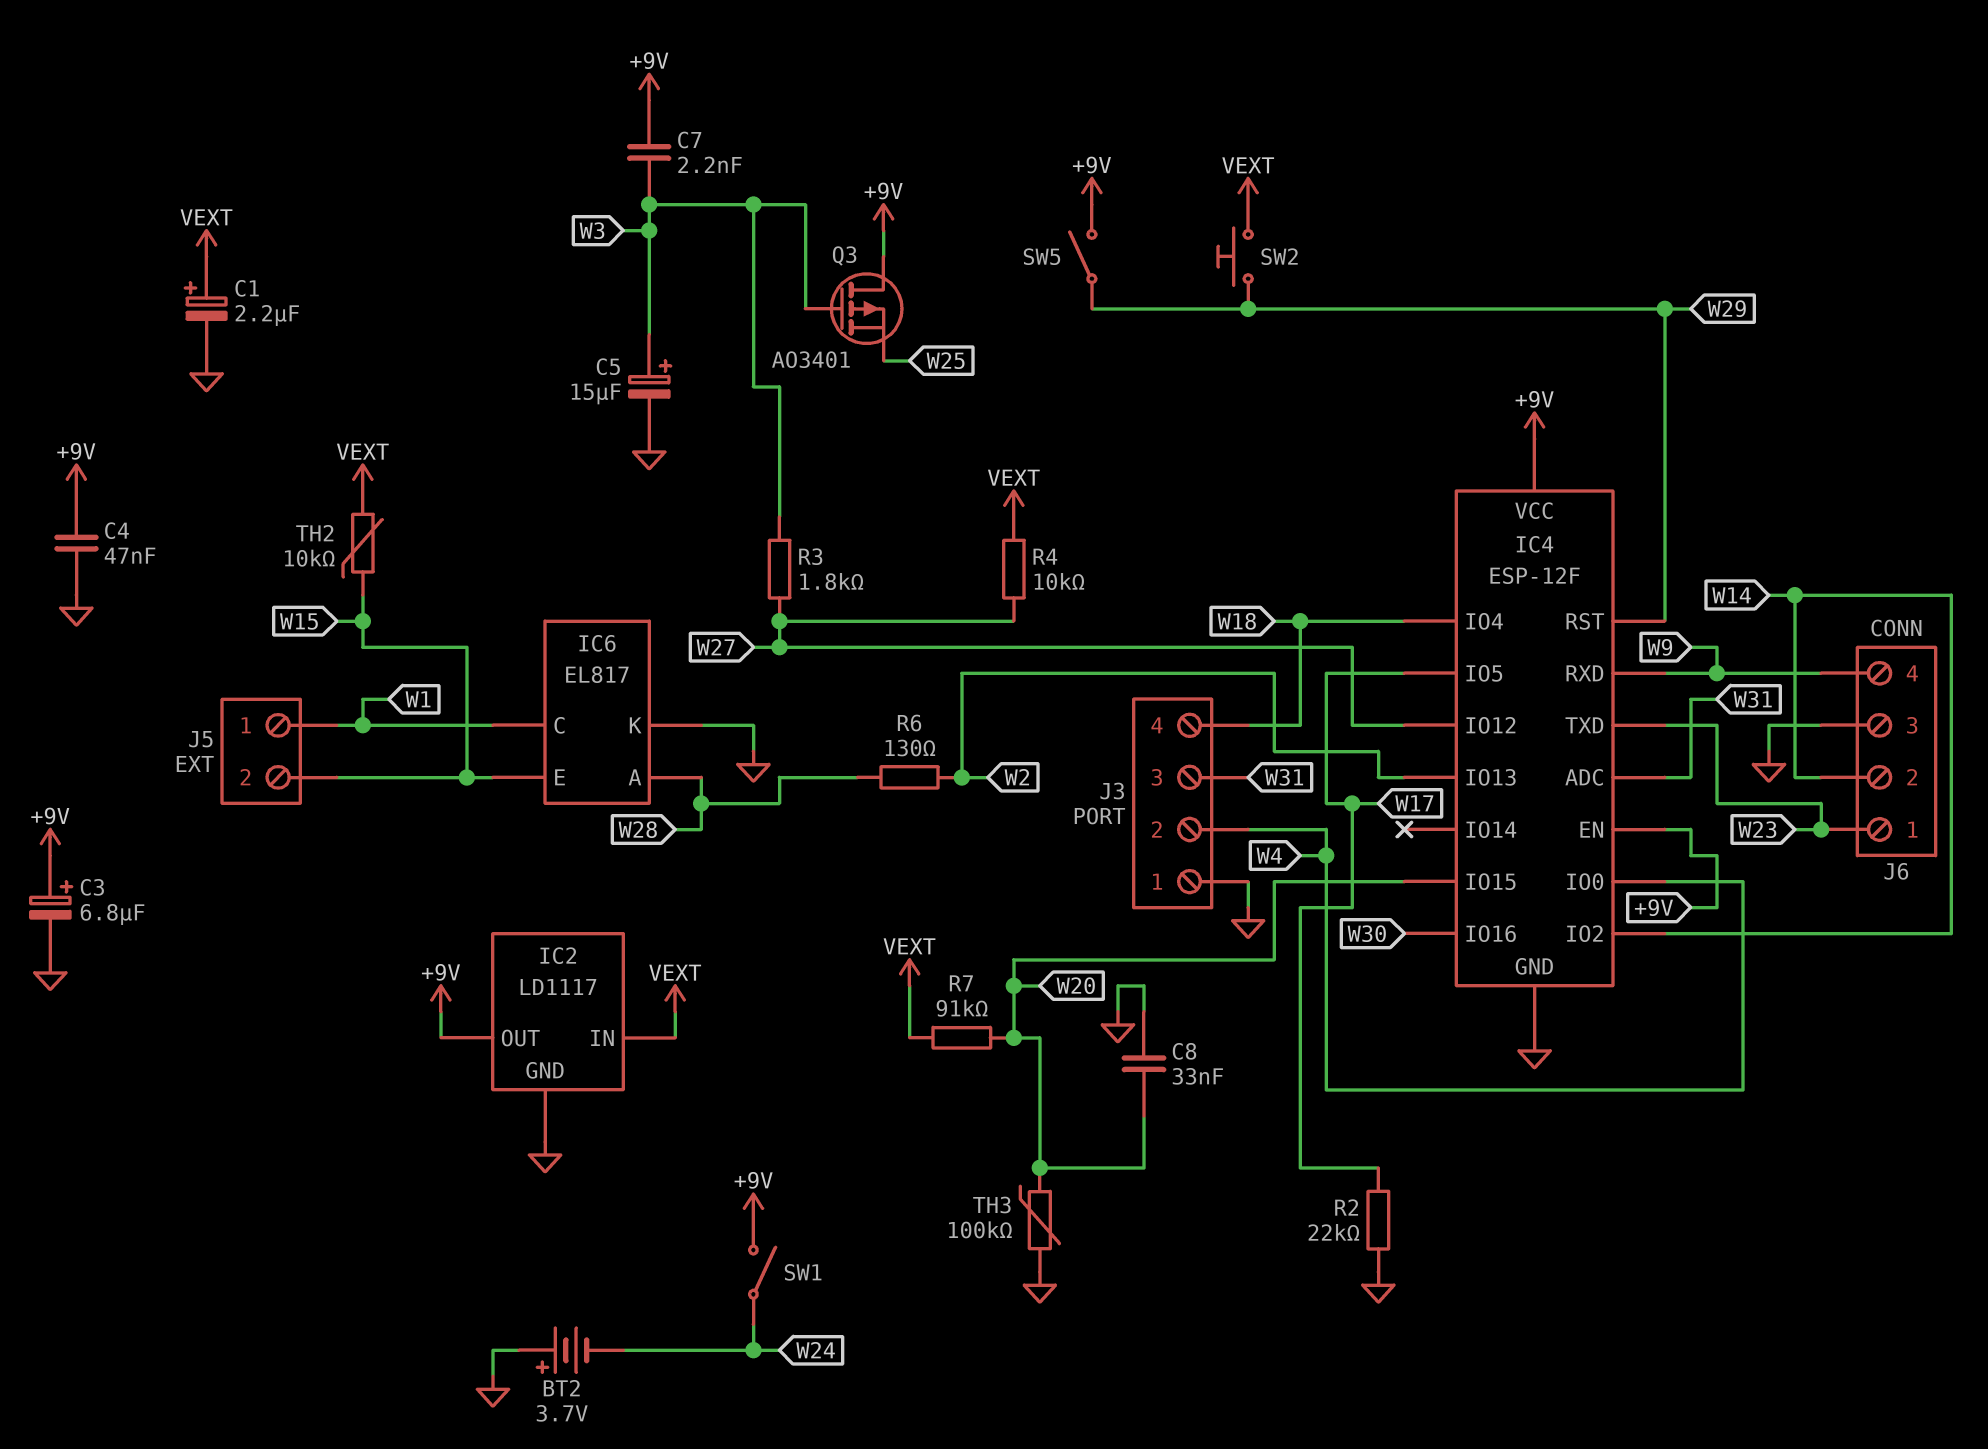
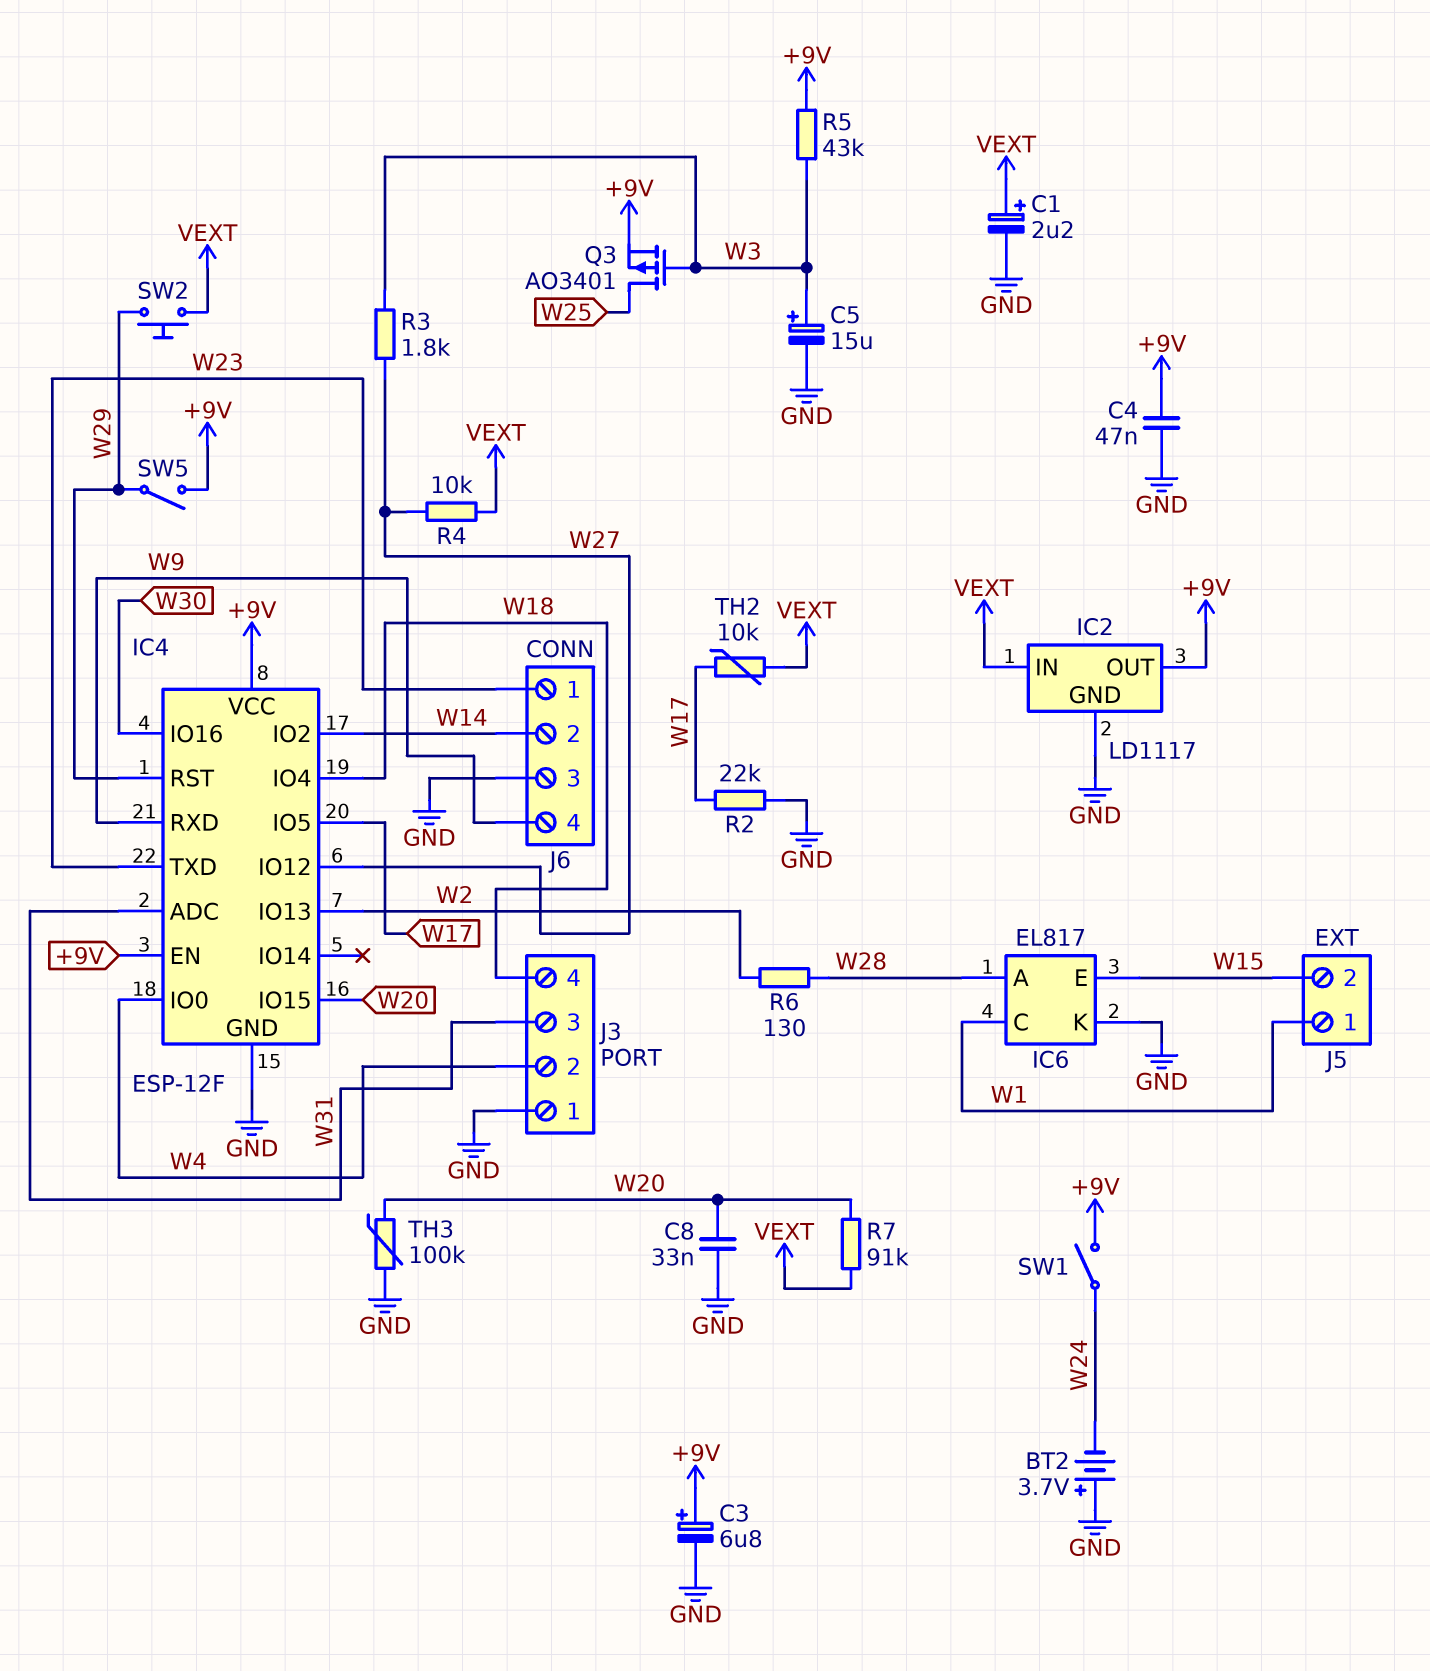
C7: 2.2nF (+9V, W3) -> none
Q3: PMOS AO3401 (G W3, D +9V, S W25) -> PMOS AO3401 (G W3, D W25, S +9V)
R5: none -> 43k (+9V, W3)
TH2: 10k (VEXT, W15) -> 10k (VEXT, W17)

